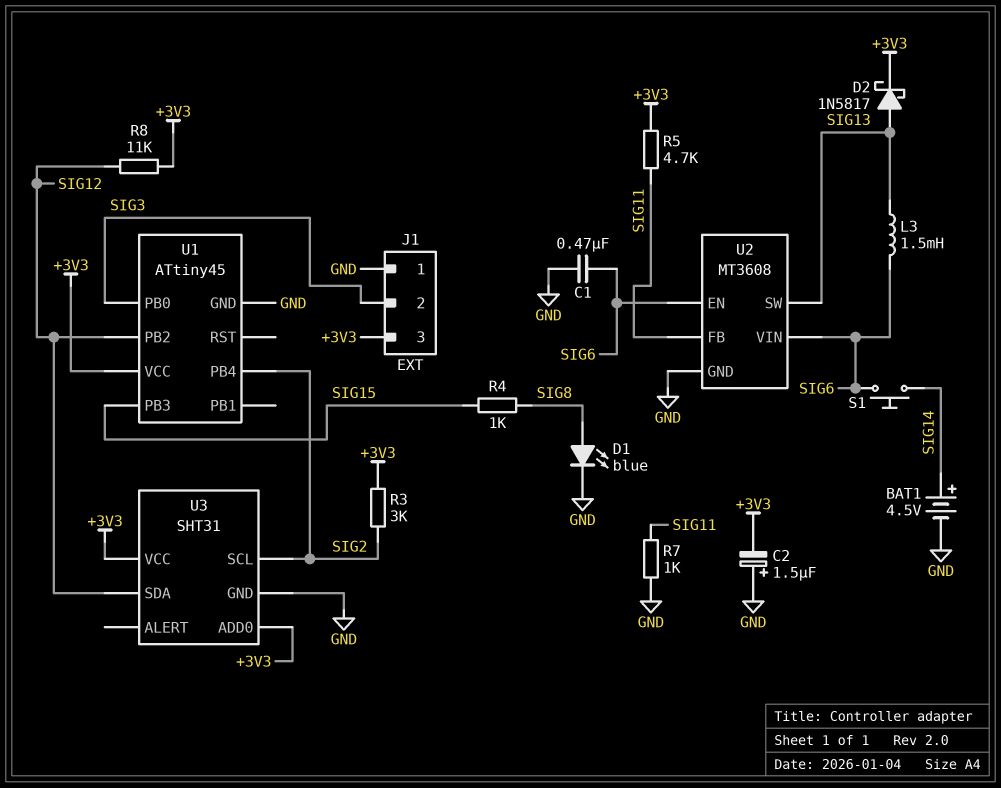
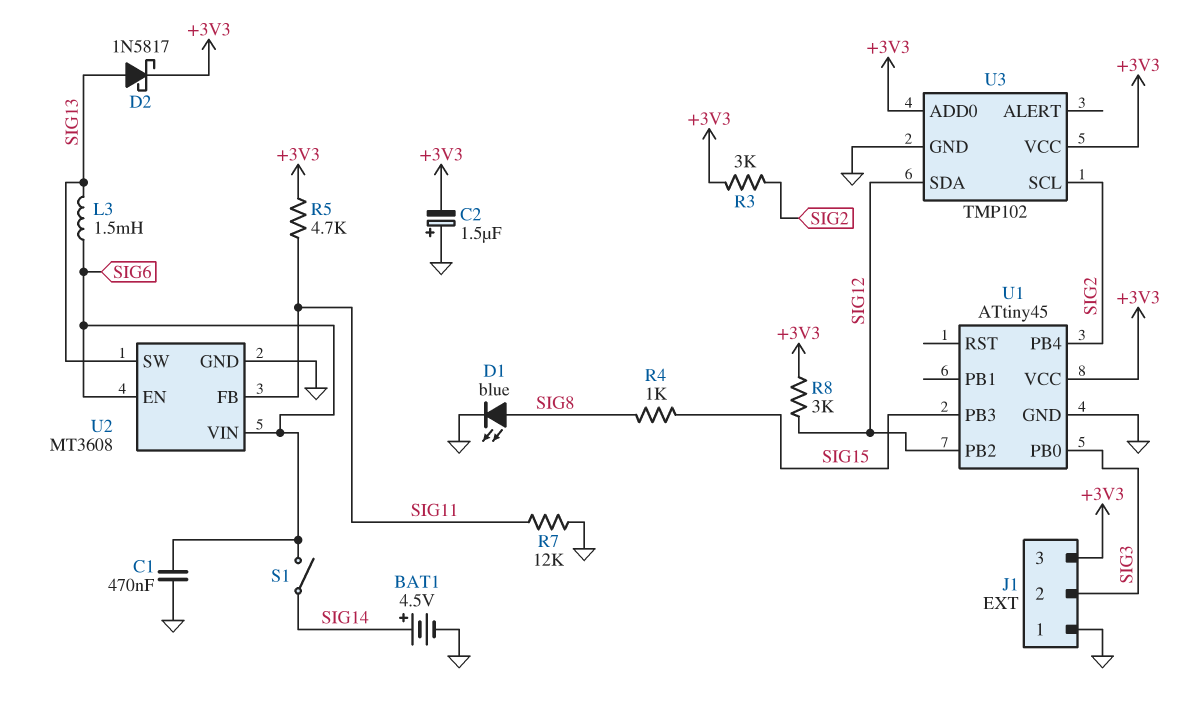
R7: 1k (GND, SIG11) -> 12k (GND, SIG11)
R8: 11k (+3V3, SIG12) -> 3k (+3V3, SIG12)
S1: button (SIG6, SIG14) -> switch (SIG6, SIG14)
U3: SHT31 -> TMP102

